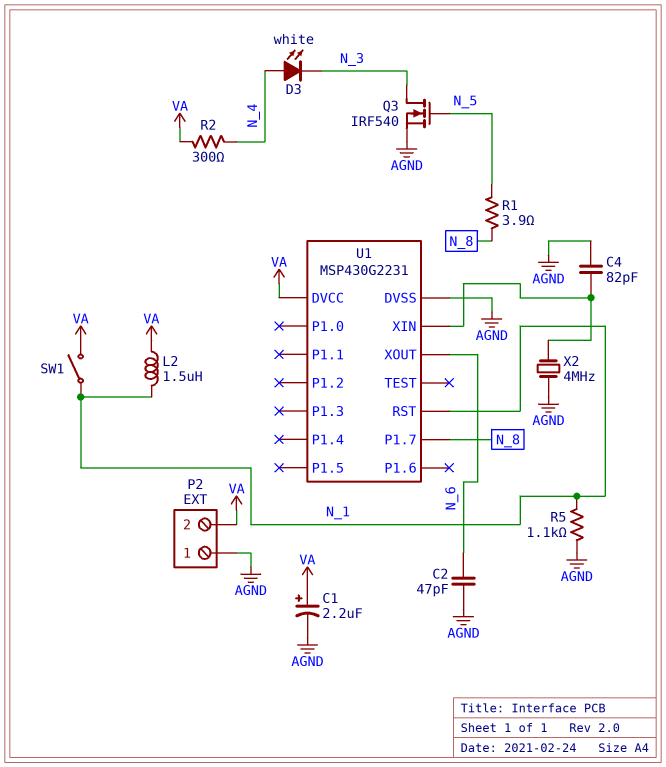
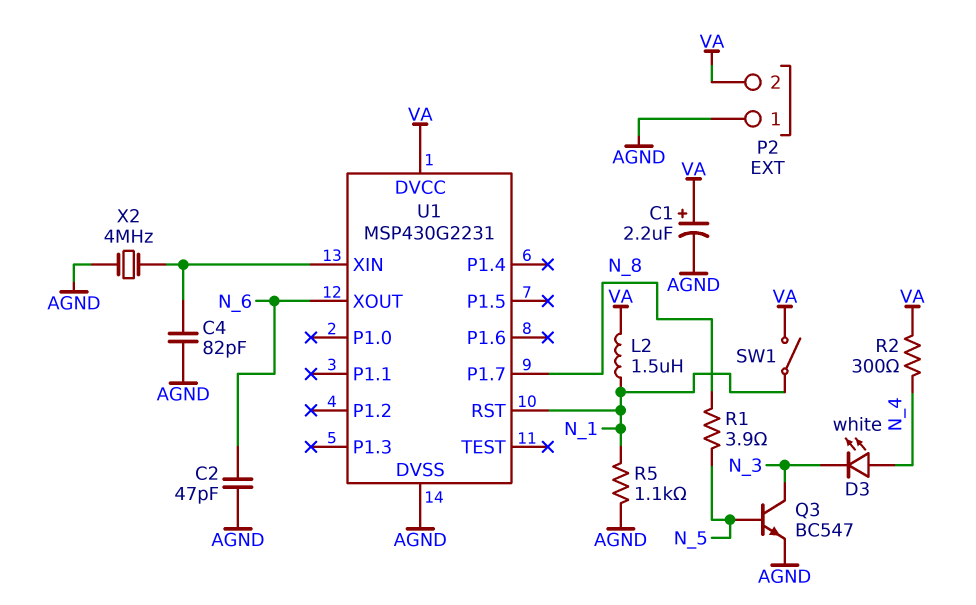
Q3: NMOS IRF540 (G N_5, D N_3, S AGND) -> NPN BC547 (B N_5, C N_3, E AGND)

